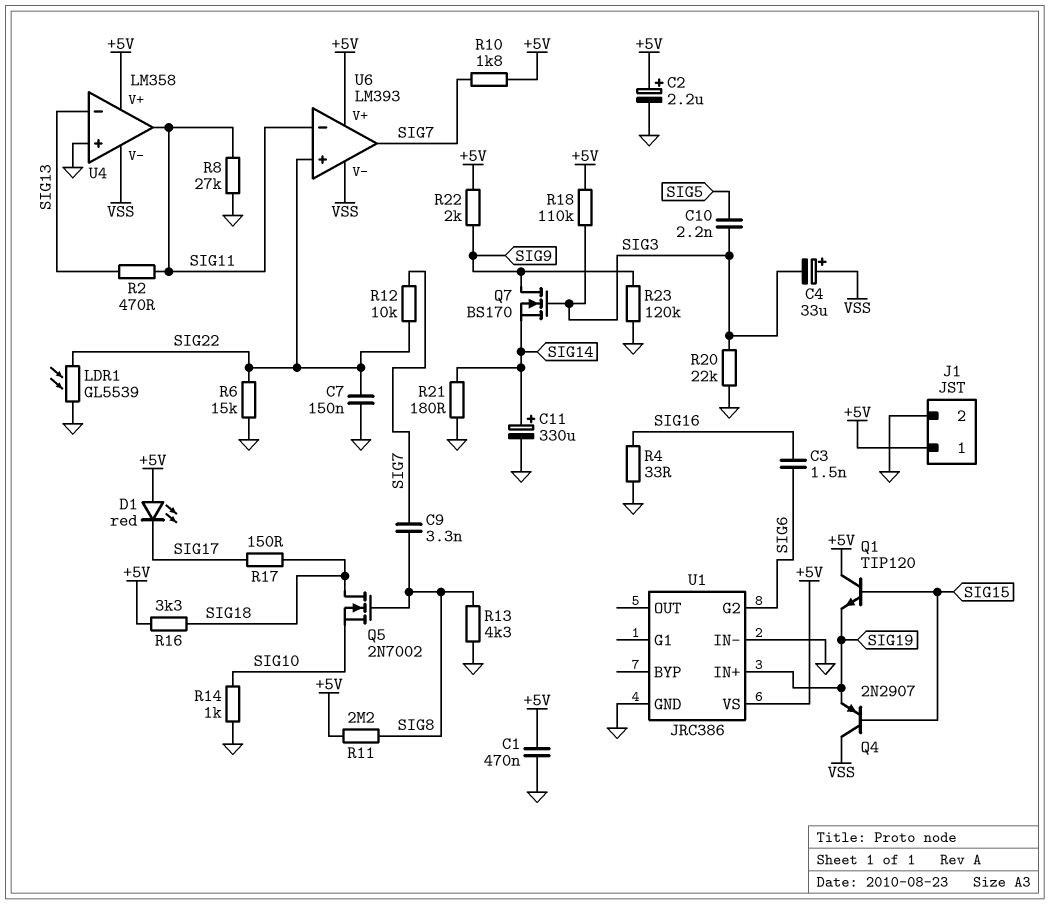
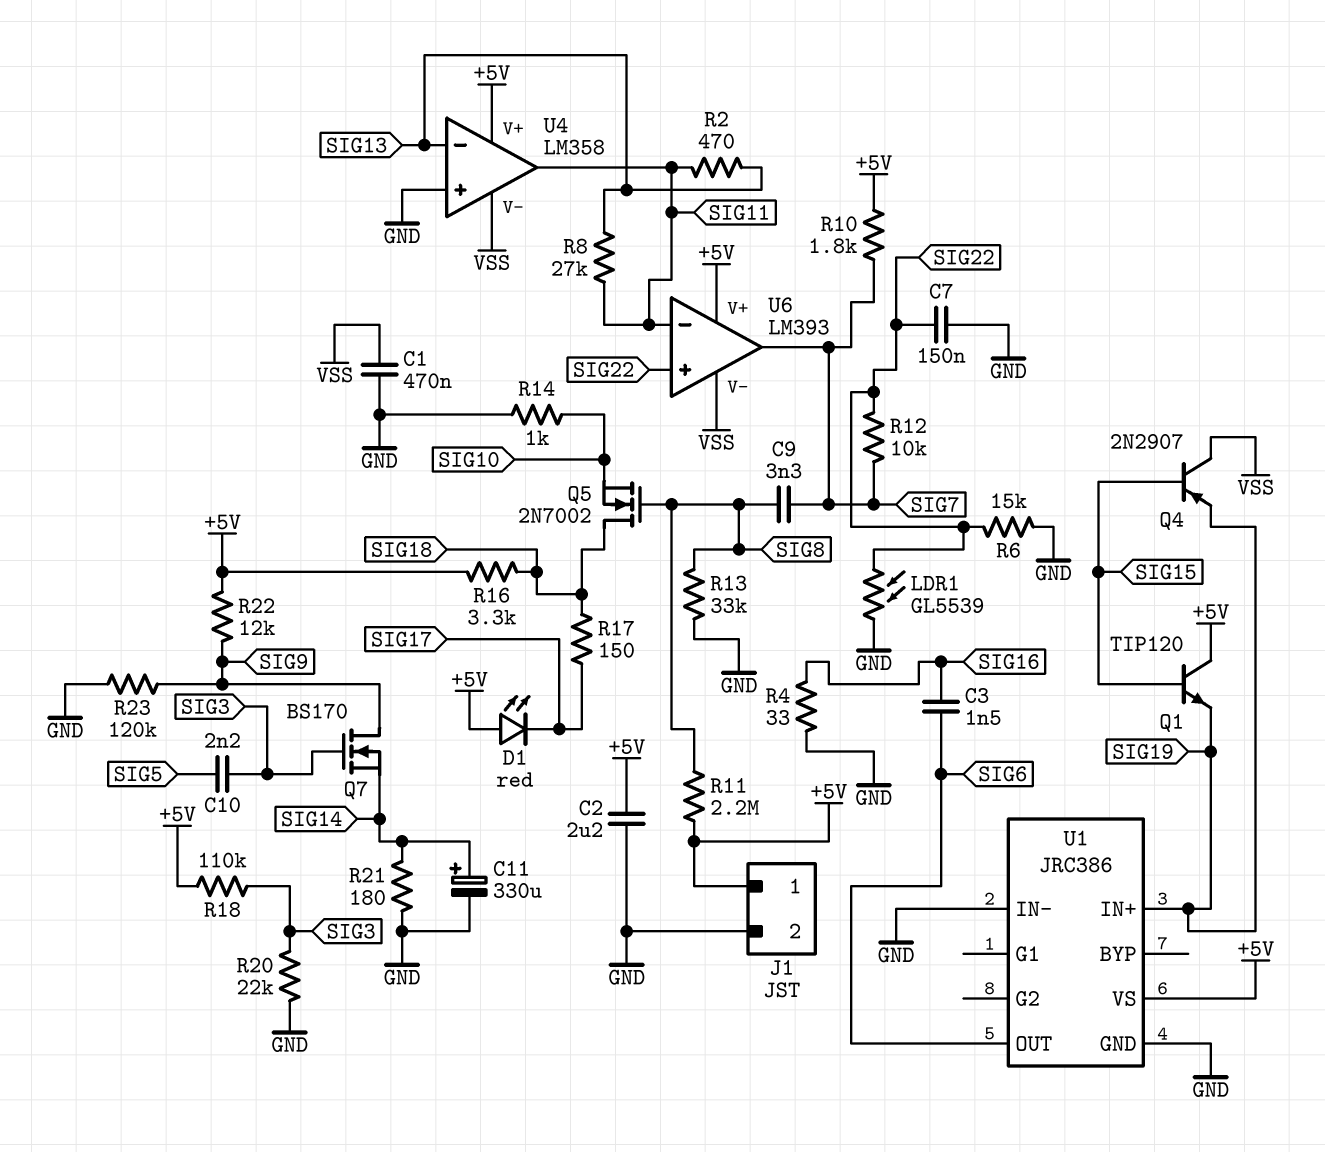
C1: 470nF (+5V, GND) -> 470nF (GND, VSS)
C2: 2.2uF (plus +5V, minus GND) -> 2.2uF (+5V, GND)
C4: 33uF (plus VSS, minus SIG3) -> none
R8: 27k (GND, SIG11) -> 27k (SIG11, SIG13)
R13: 4.3k (GND, SIG8) -> 33k (GND, SIG8)
R22: 2k (+5V, SIG9) -> 12k (+5V, SIG9)
U1 pin G2: SIG6 -> none
U1 pin OUT: none -> SIG6

